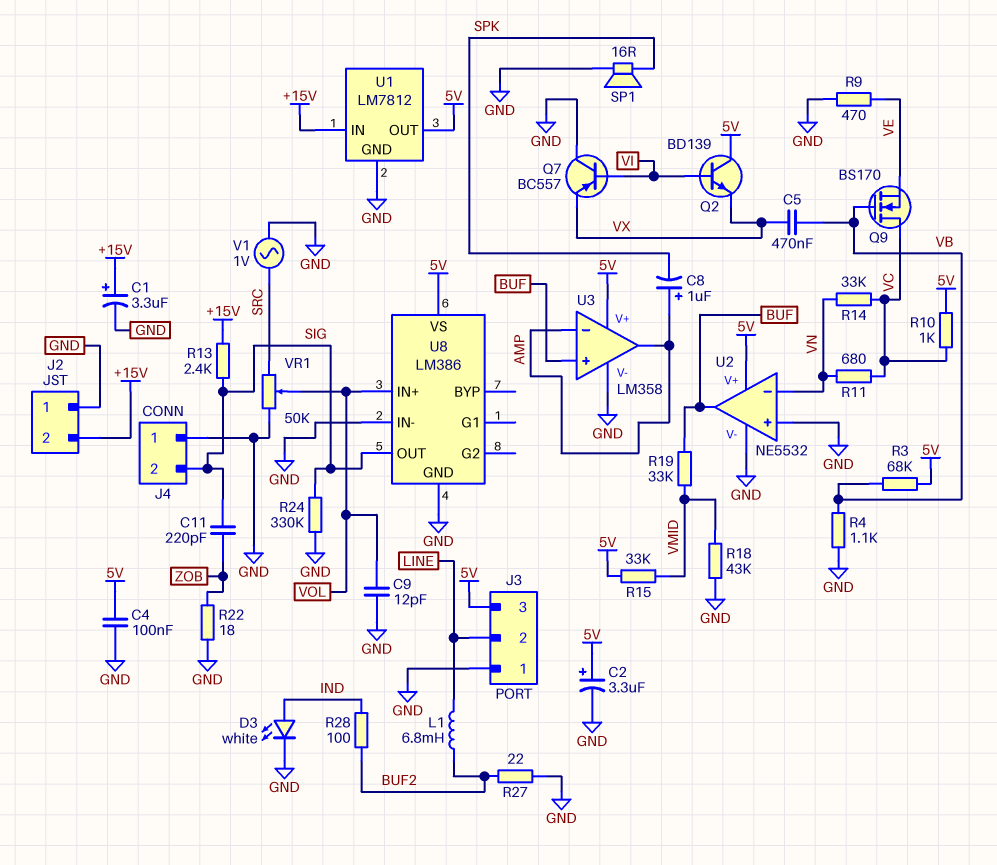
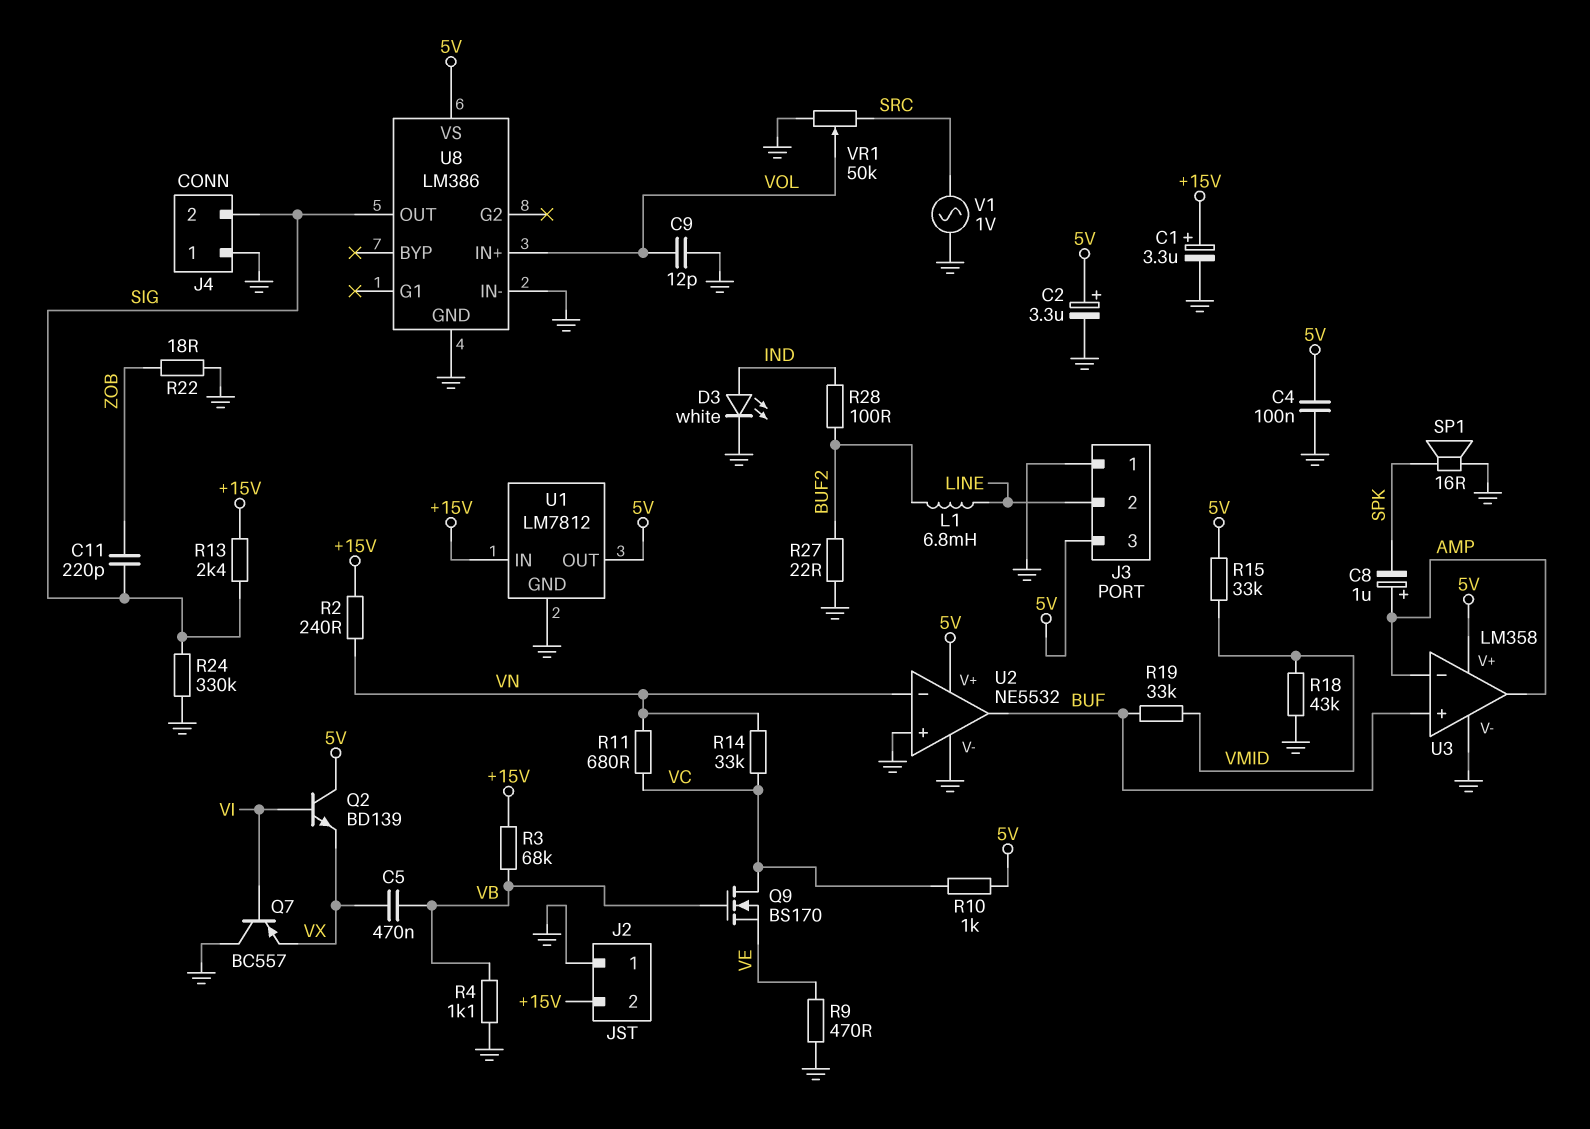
R2: none -> 240 (+15V, VN)
R3: 68k (5V, VB) -> 68k (+15V, VB)

